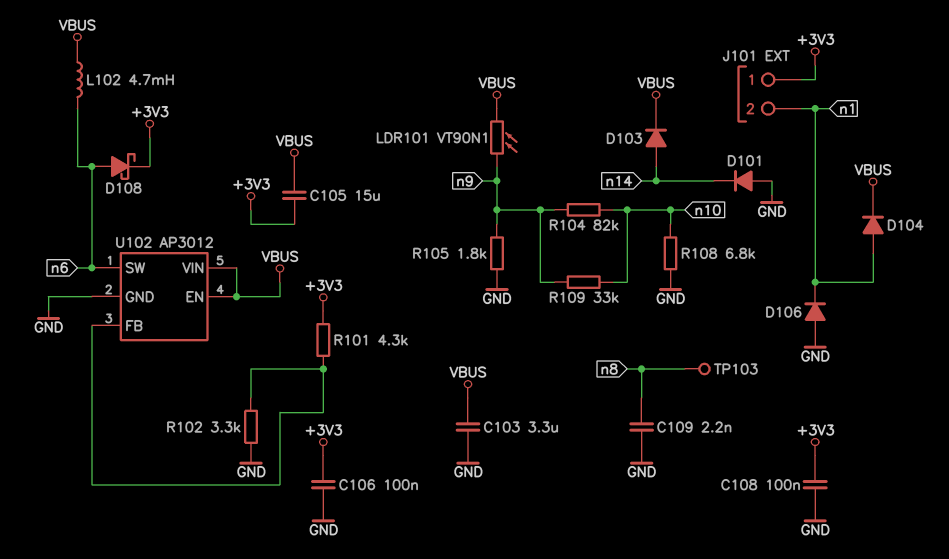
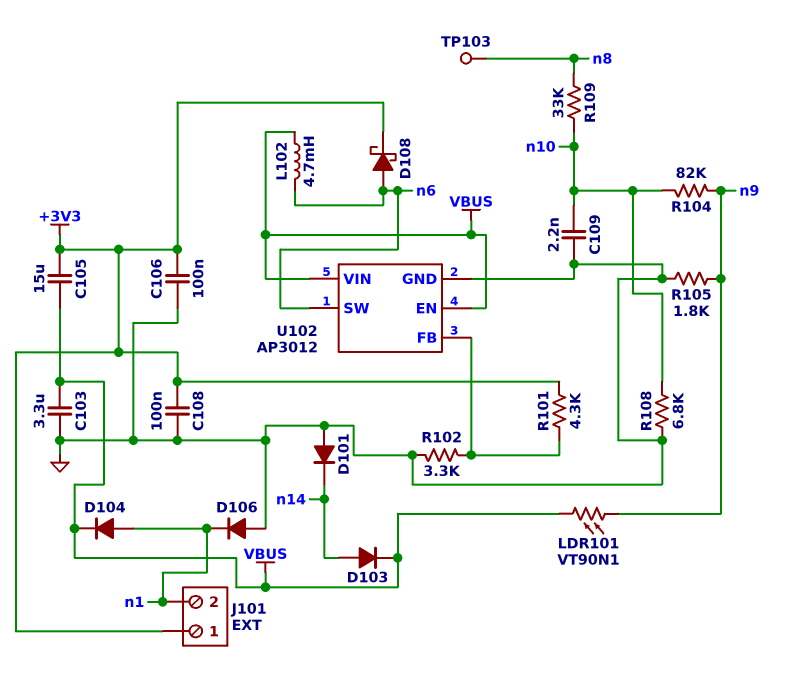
C109: 2.2nF (GND, n8) -> 2.2nF (GND, n10)
R109: 33k (n9, n10) -> 33k (n8, n10)

